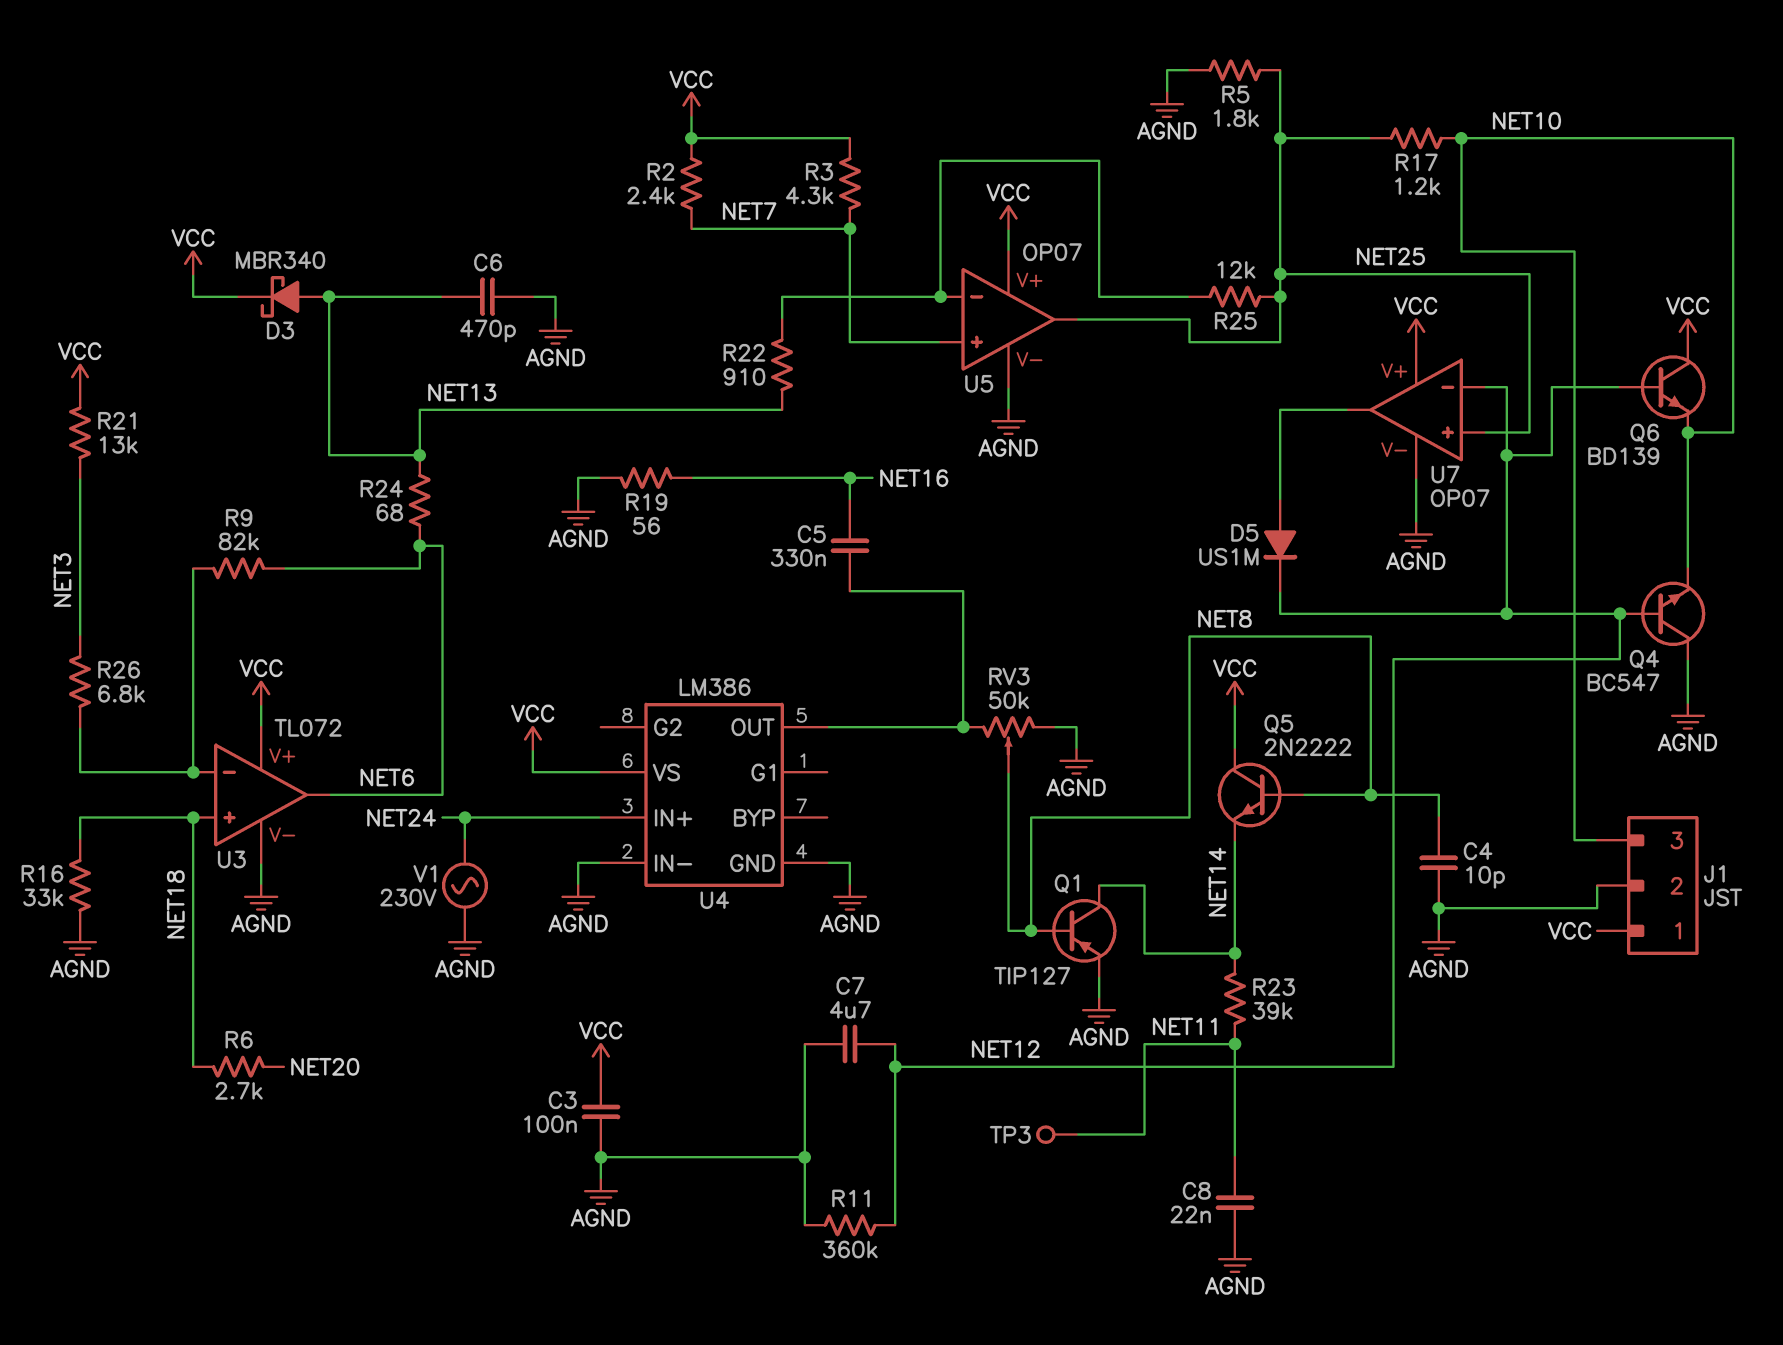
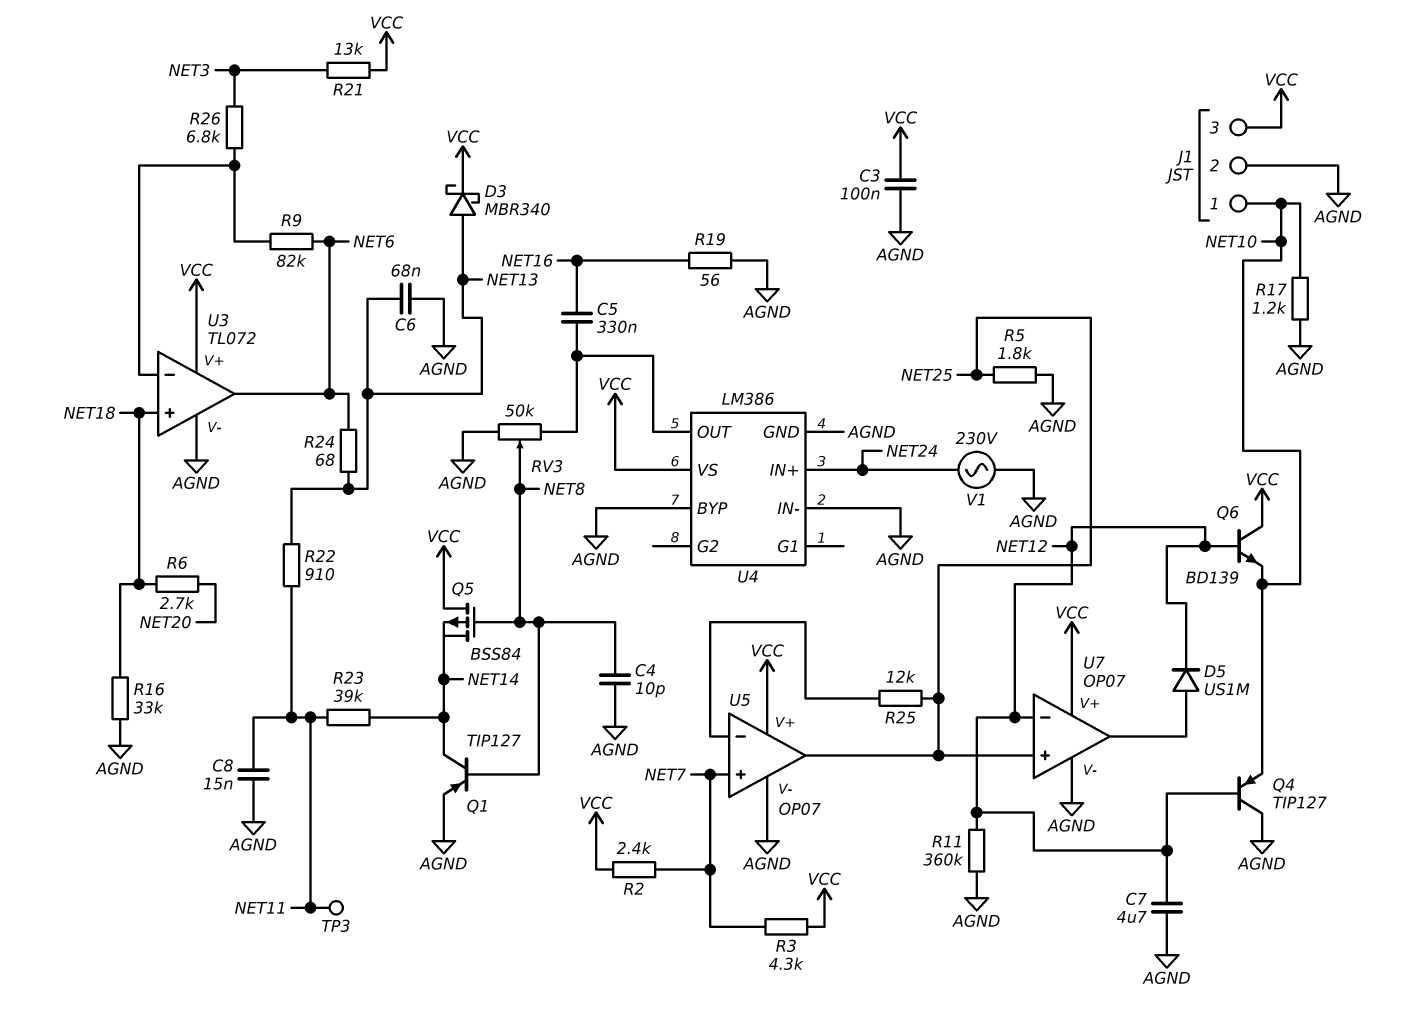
C6: 470pF (AGND, NET13) -> 68nF (AGND, NET13)
C8: 22nF (AGND, NET11) -> 15nF (AGND, NET11)
J1 pin 1: VCC -> NET10
J1 pin 3: NET10 -> VCC
Q4: NPN BC547 (B NET12, C AGND, E NET10) -> PNP TIP127 (B NET12, C AGND, E NET10)
Q5: NPN 2N2222 (B NET8, C VCC, E NET14) -> PMOS BSS84 (G NET8, D VCC, S NET14)
R17: 1.2k (NET10, NET25) -> 1.2k (AGND, NET10)
R22: 910 (NET13, U5/in-) -> 910 (NET11, NET13)
U4 pin BYP: none -> AGND

